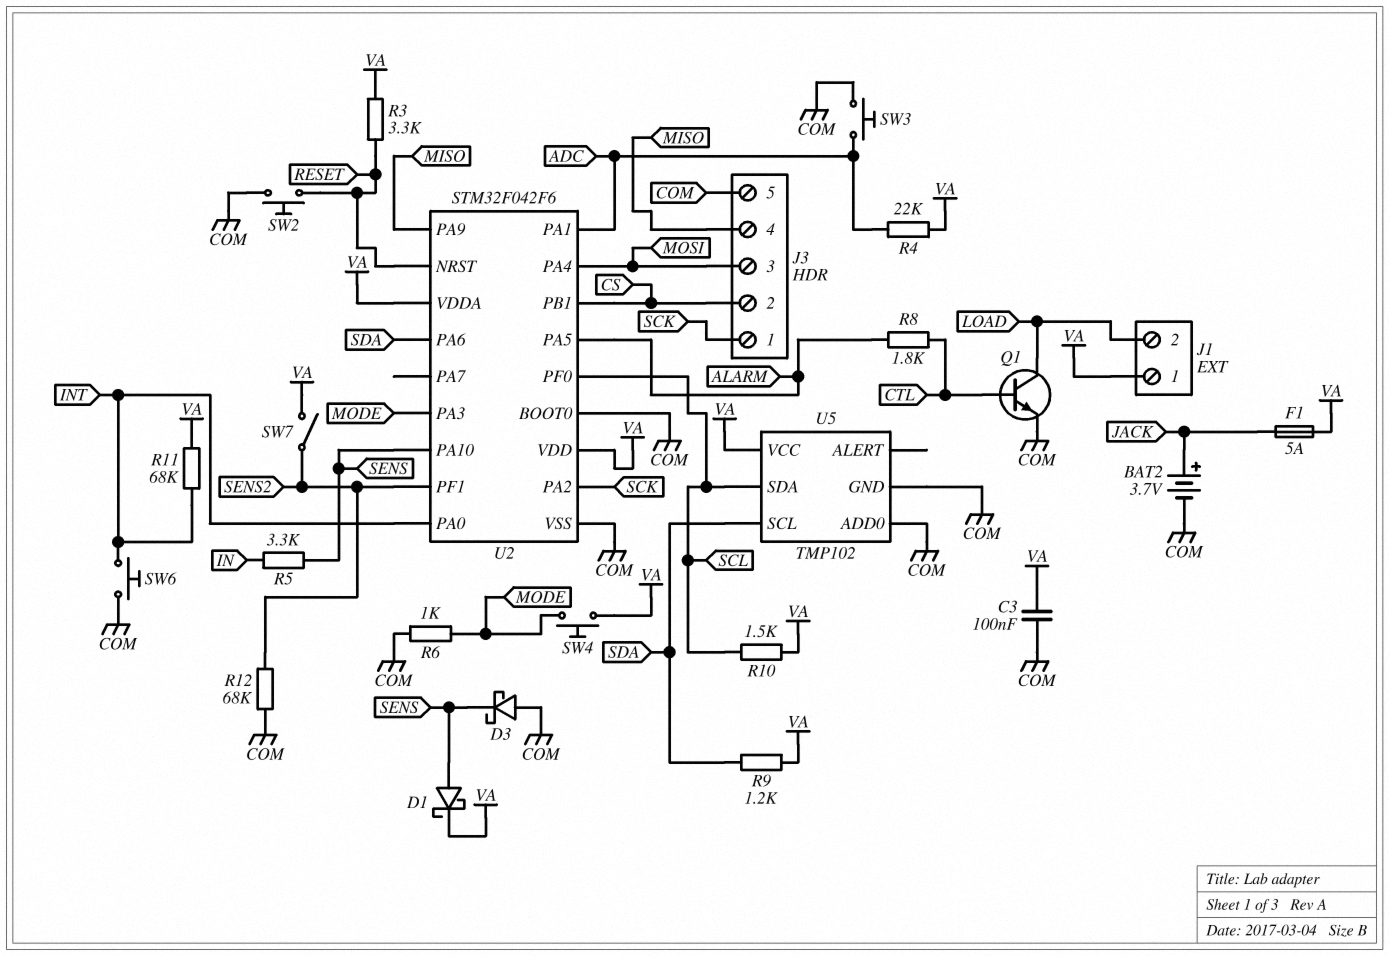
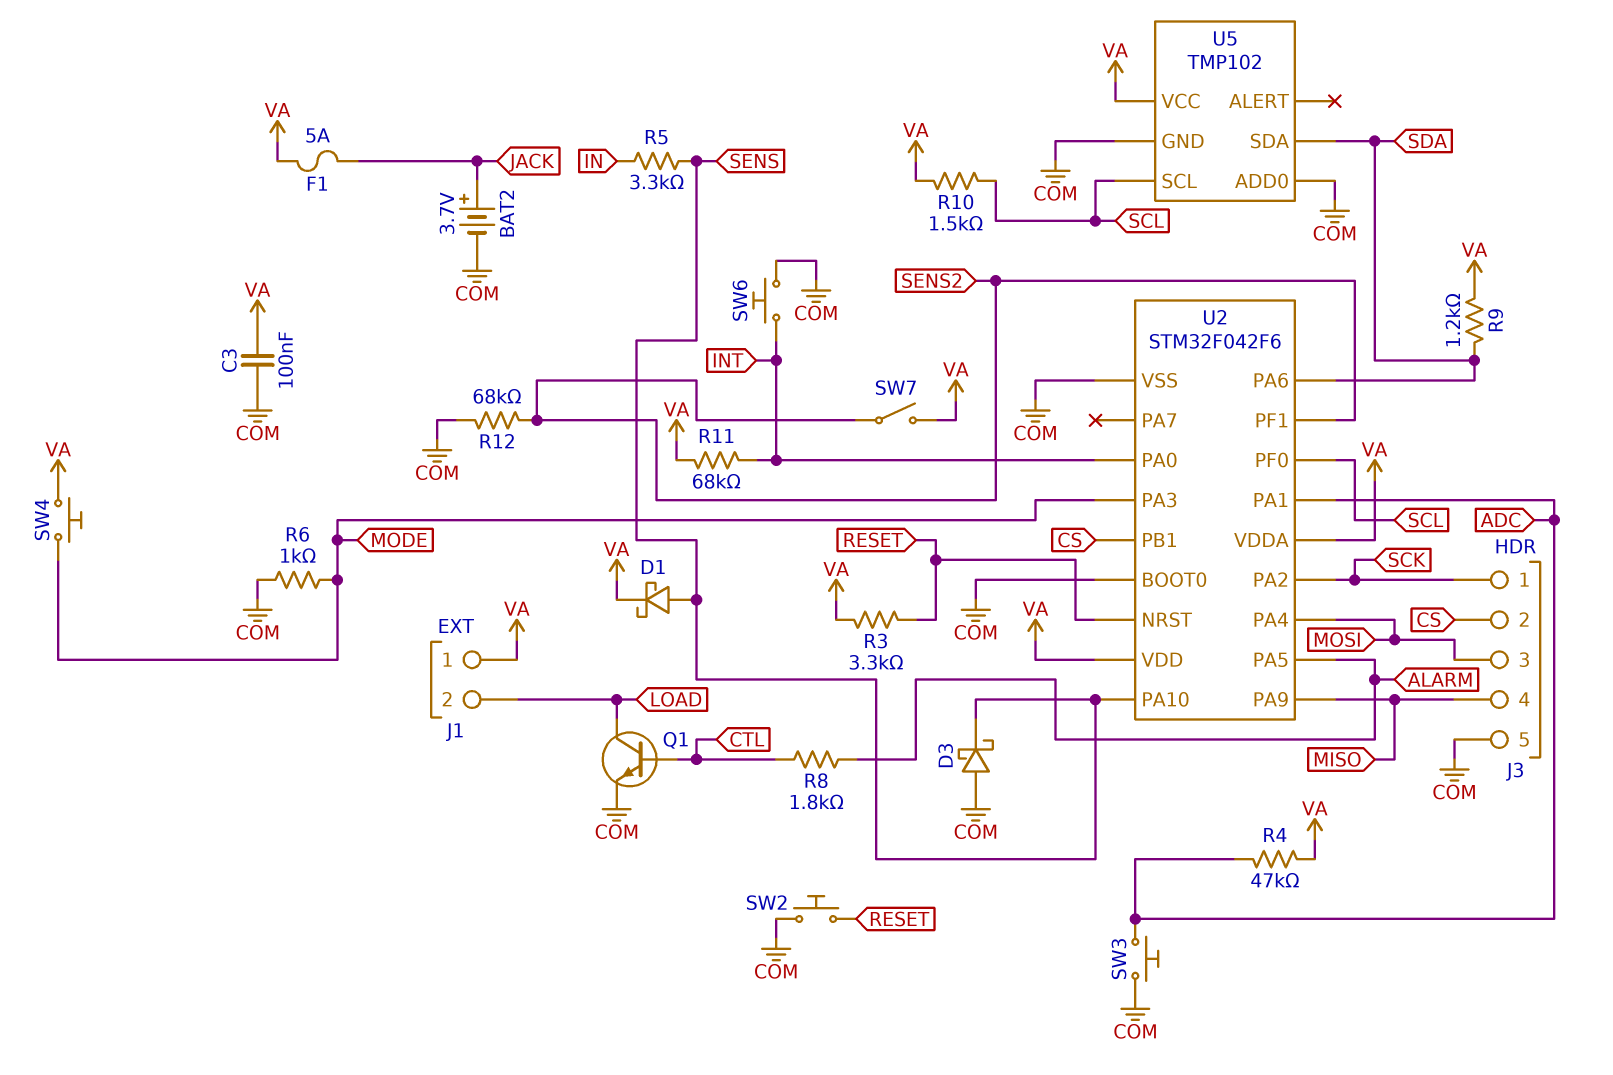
R4: 22k (ADC, VA) -> 47k (ADC, VA)
U5 pin SCL: SDA -> SCL
U5 pin SDA: SCL -> SDA

